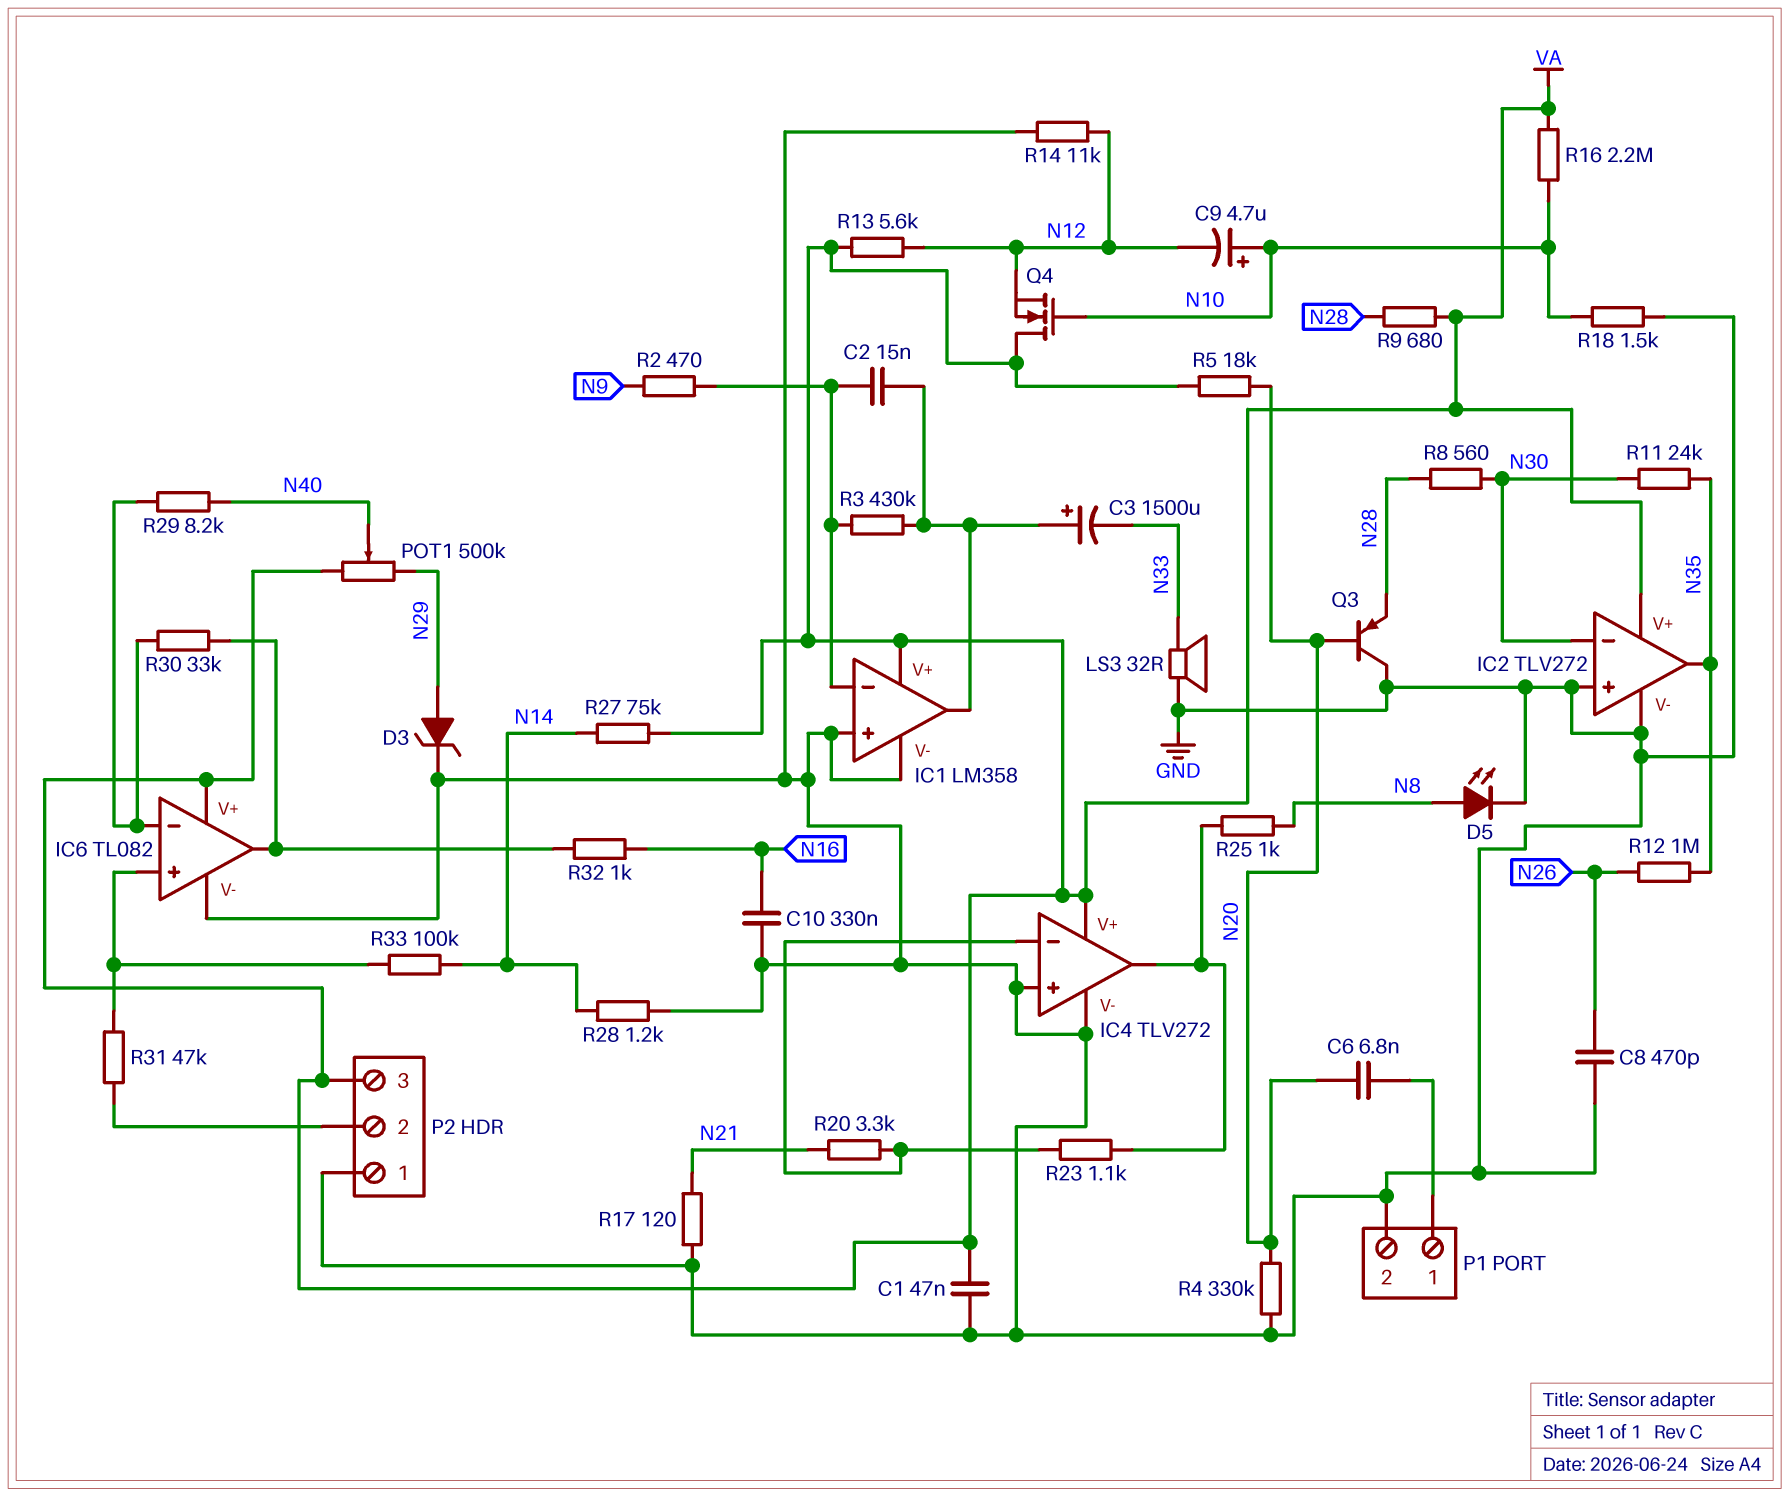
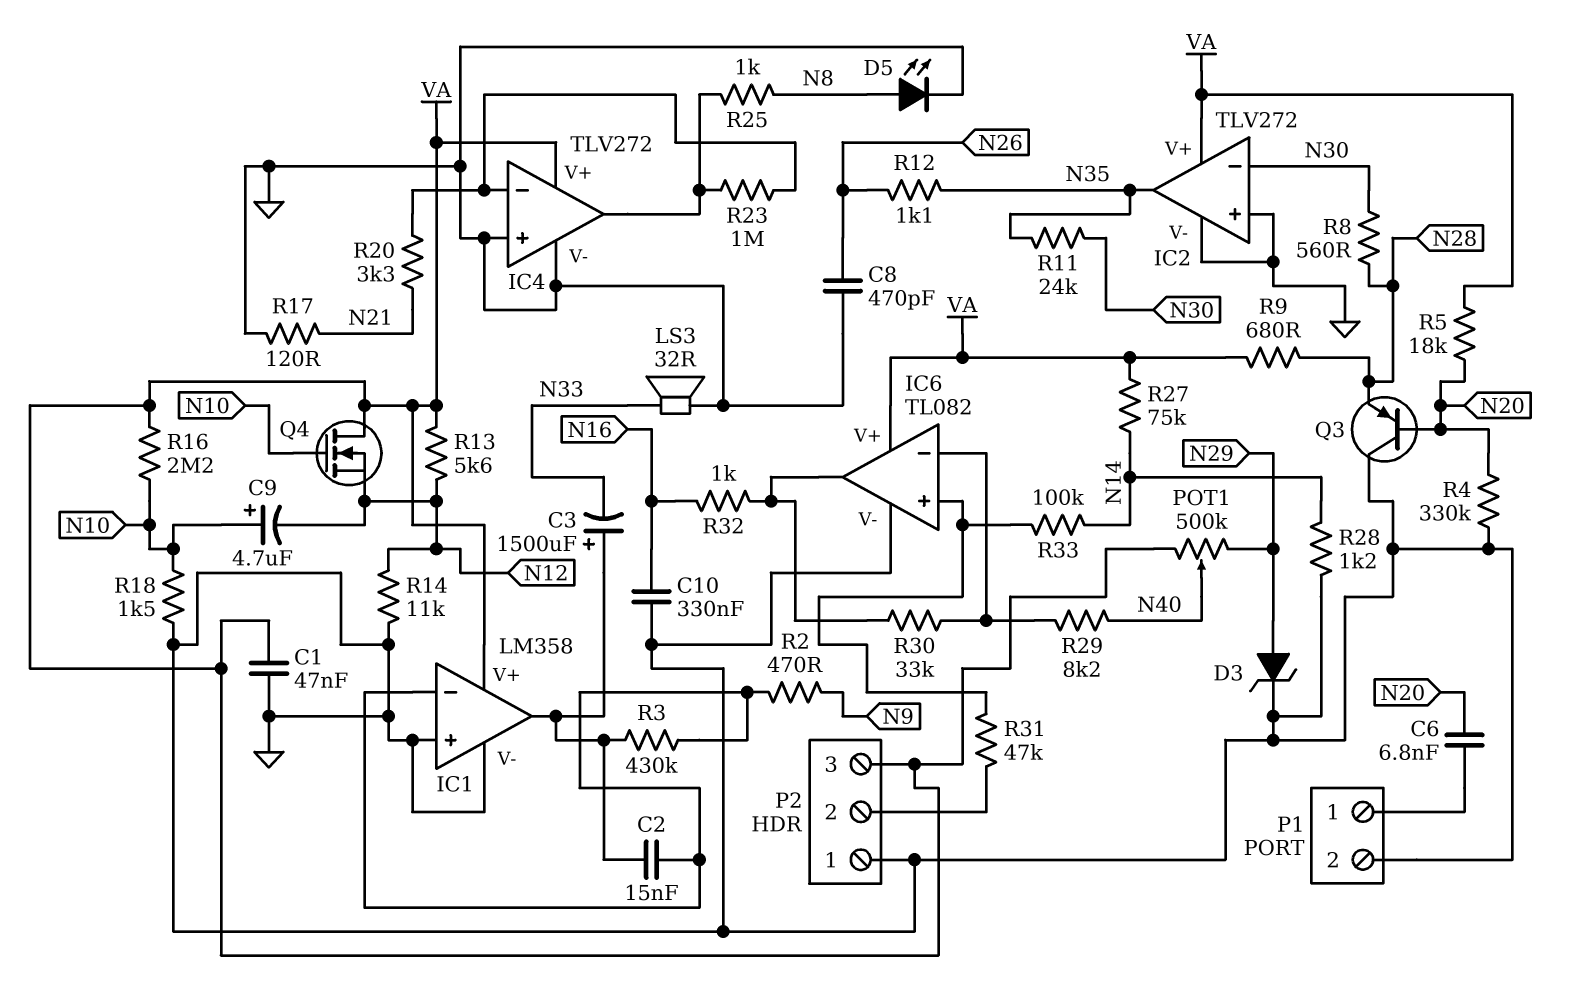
R12: 1M (N26, N35) -> 1.1k (N26, N35)
R23: 1.1k (IC4/in-, IC4/out) -> 1M (IC4/in-, IC4/out)

